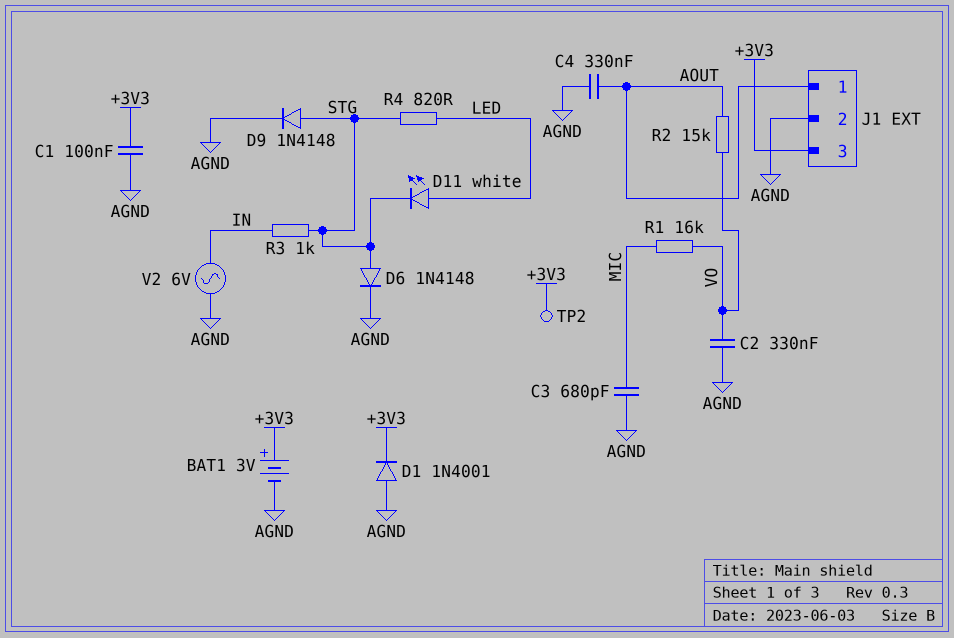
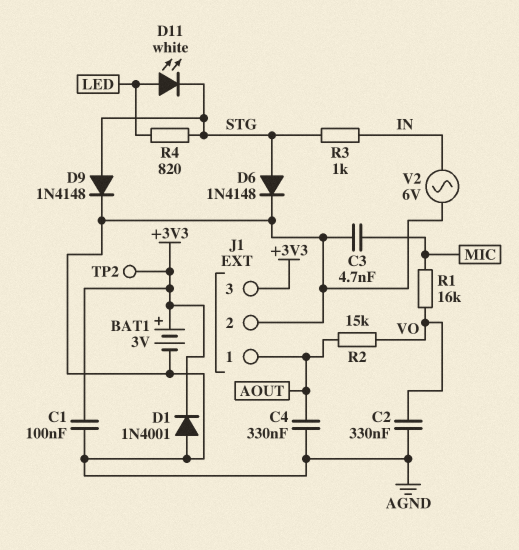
C3: 680pF (AGND, MIC) -> 4.7nF (AGND, MIC)

